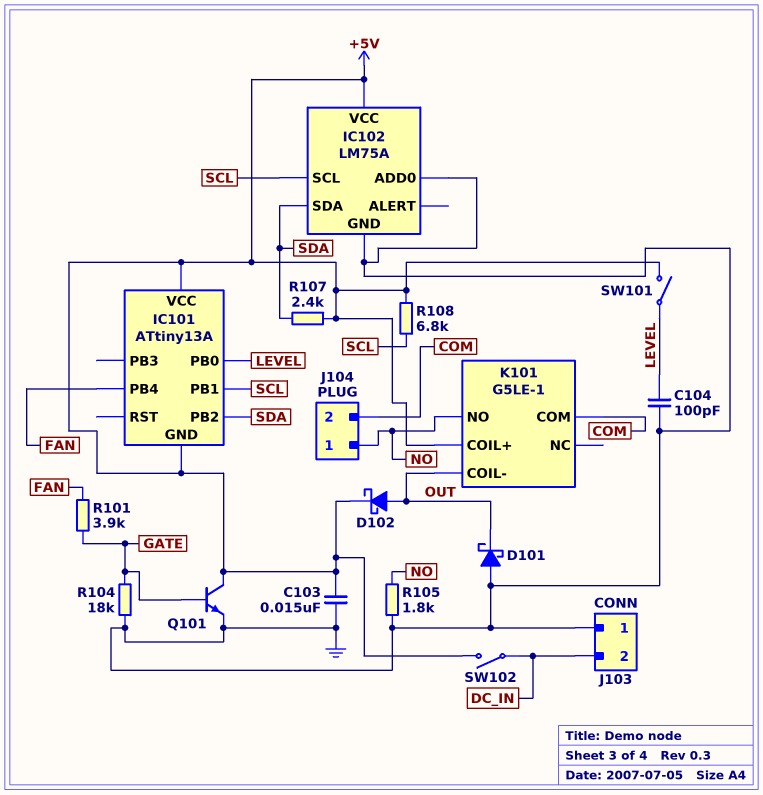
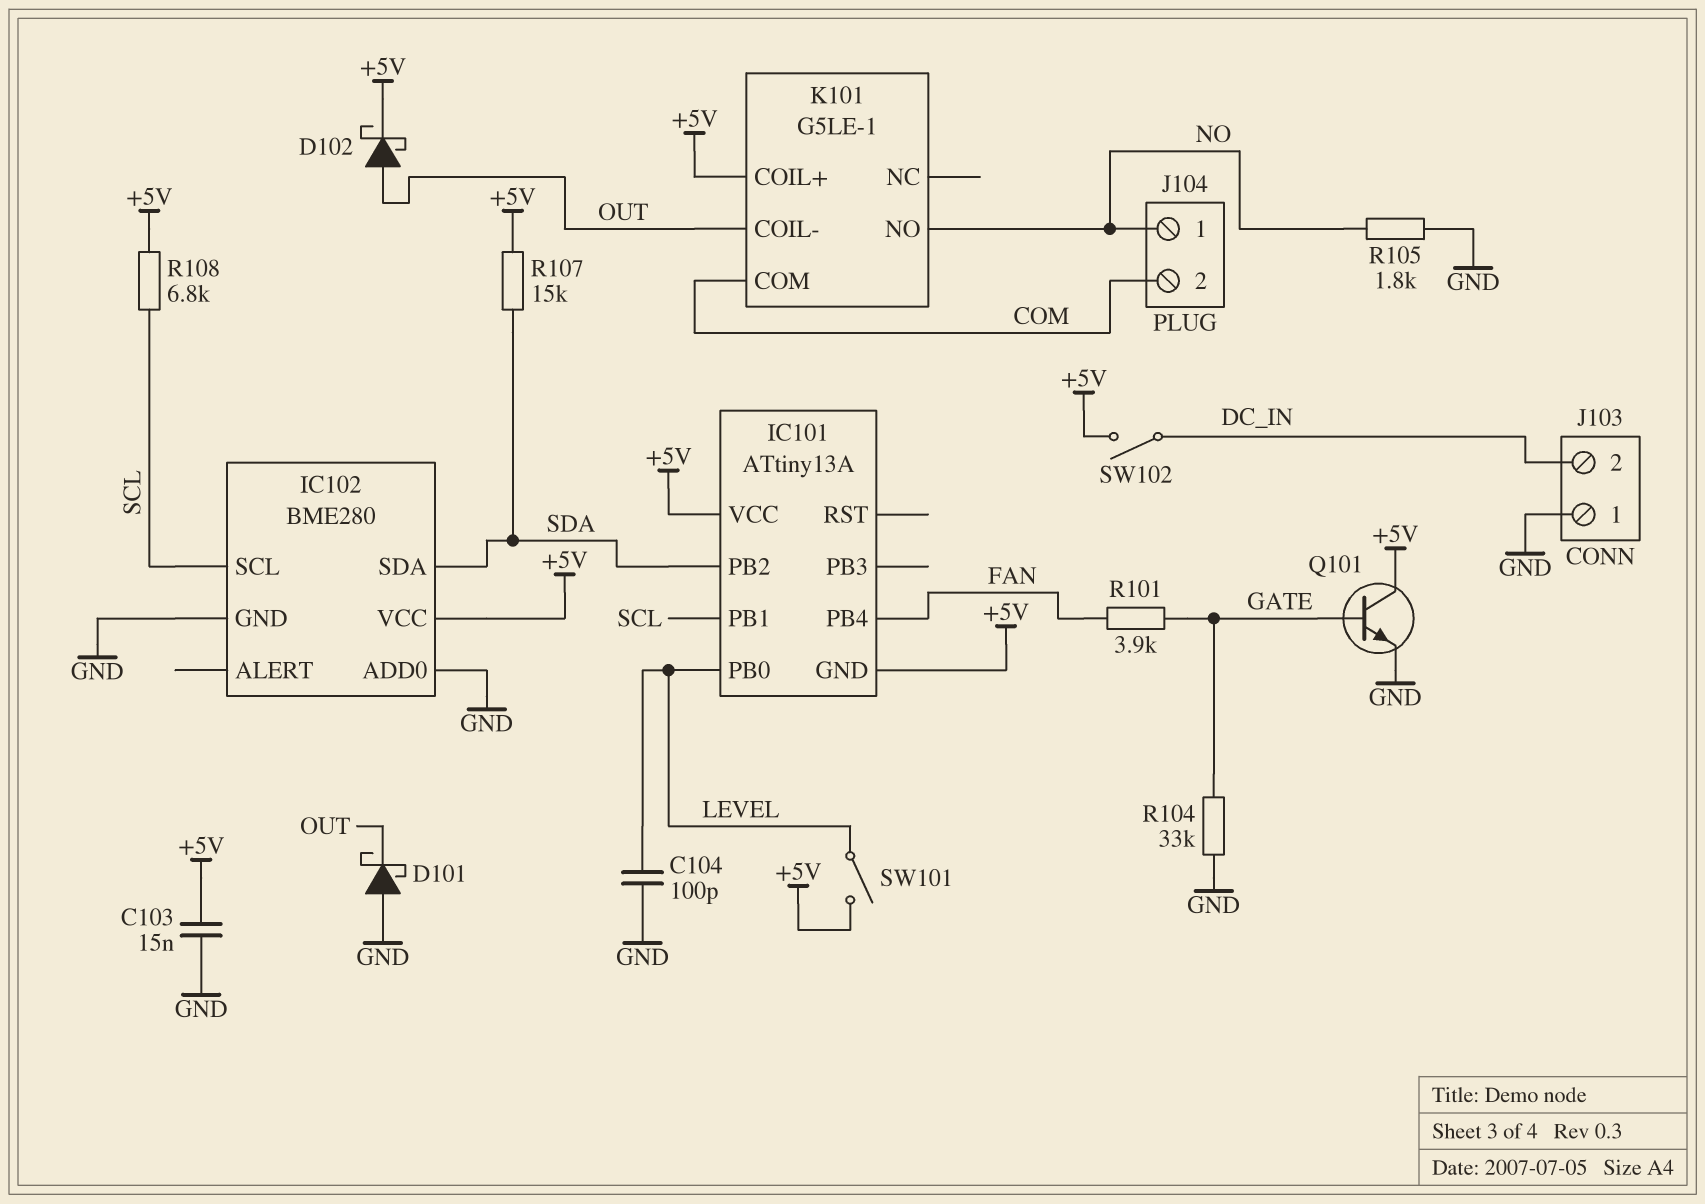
IC102: LM75A -> BME280
R104: 18k (GATE, GND) -> 33k (GATE, GND)
R107: 2.4k (+5V, SDA) -> 15k (+5V, SDA)

